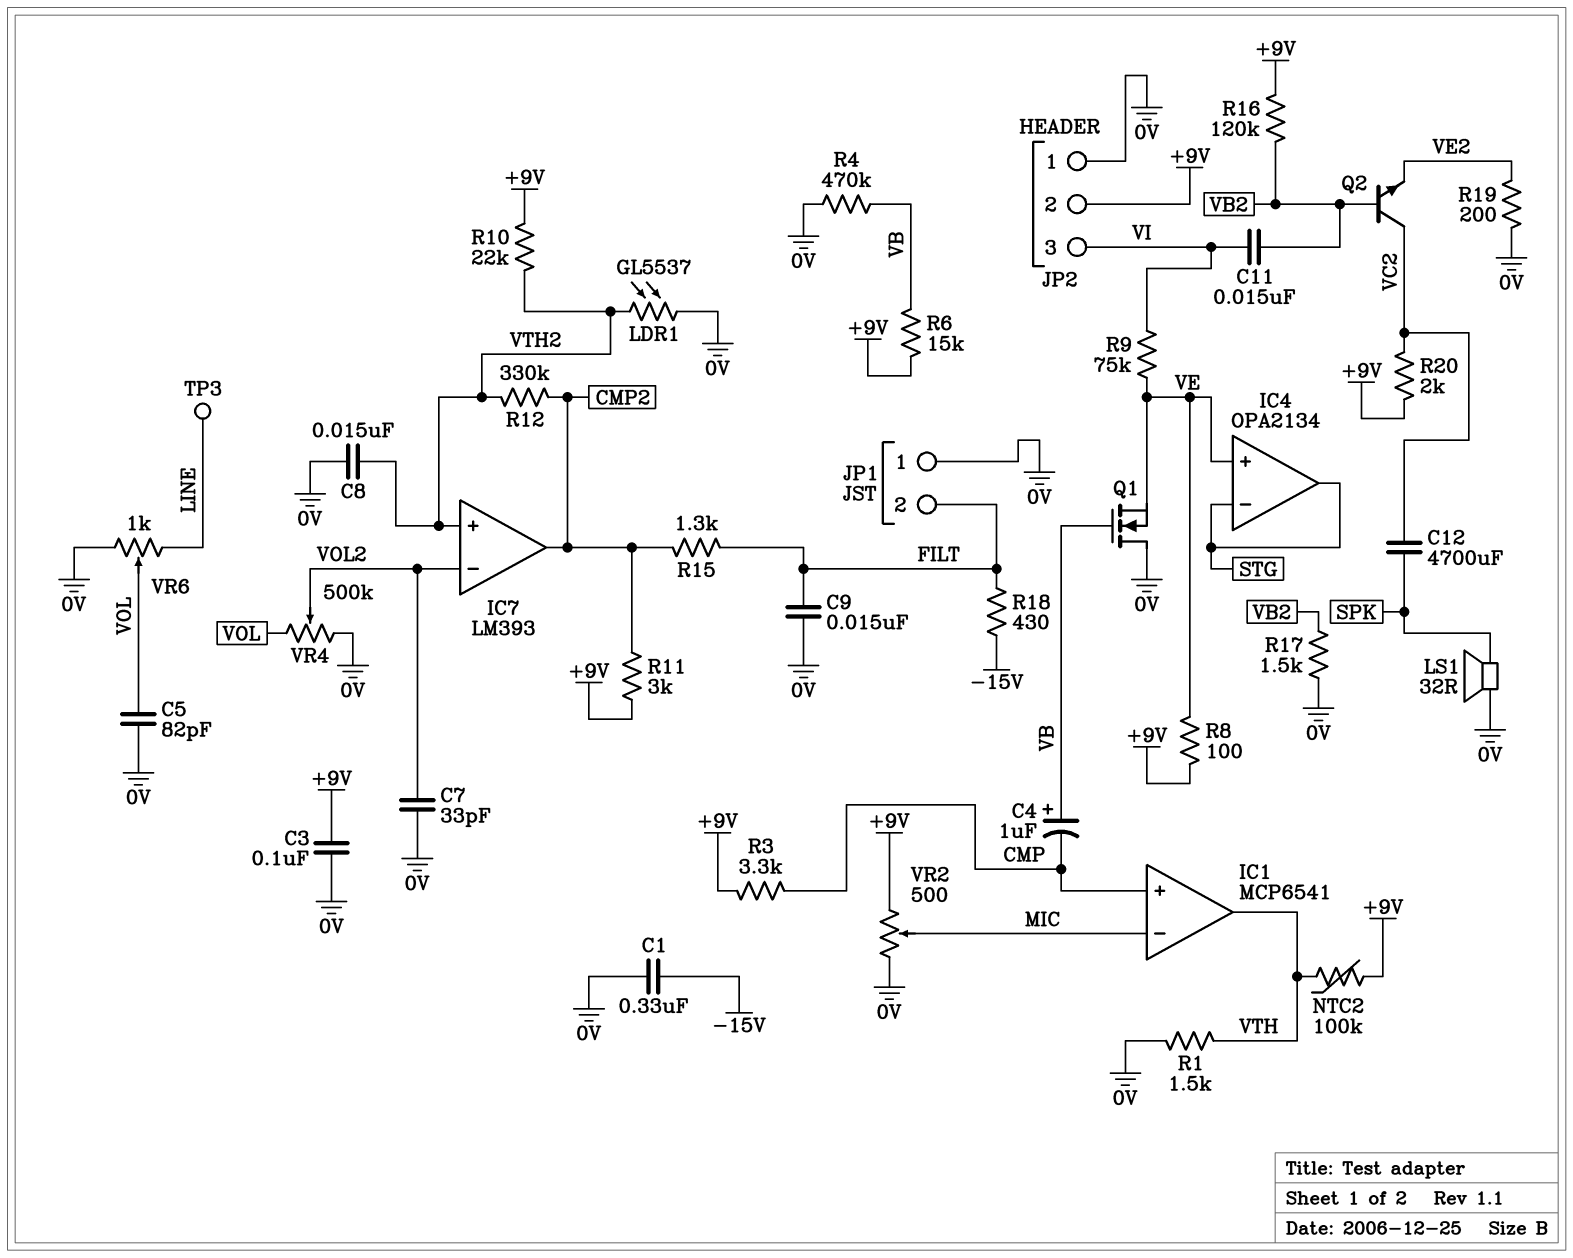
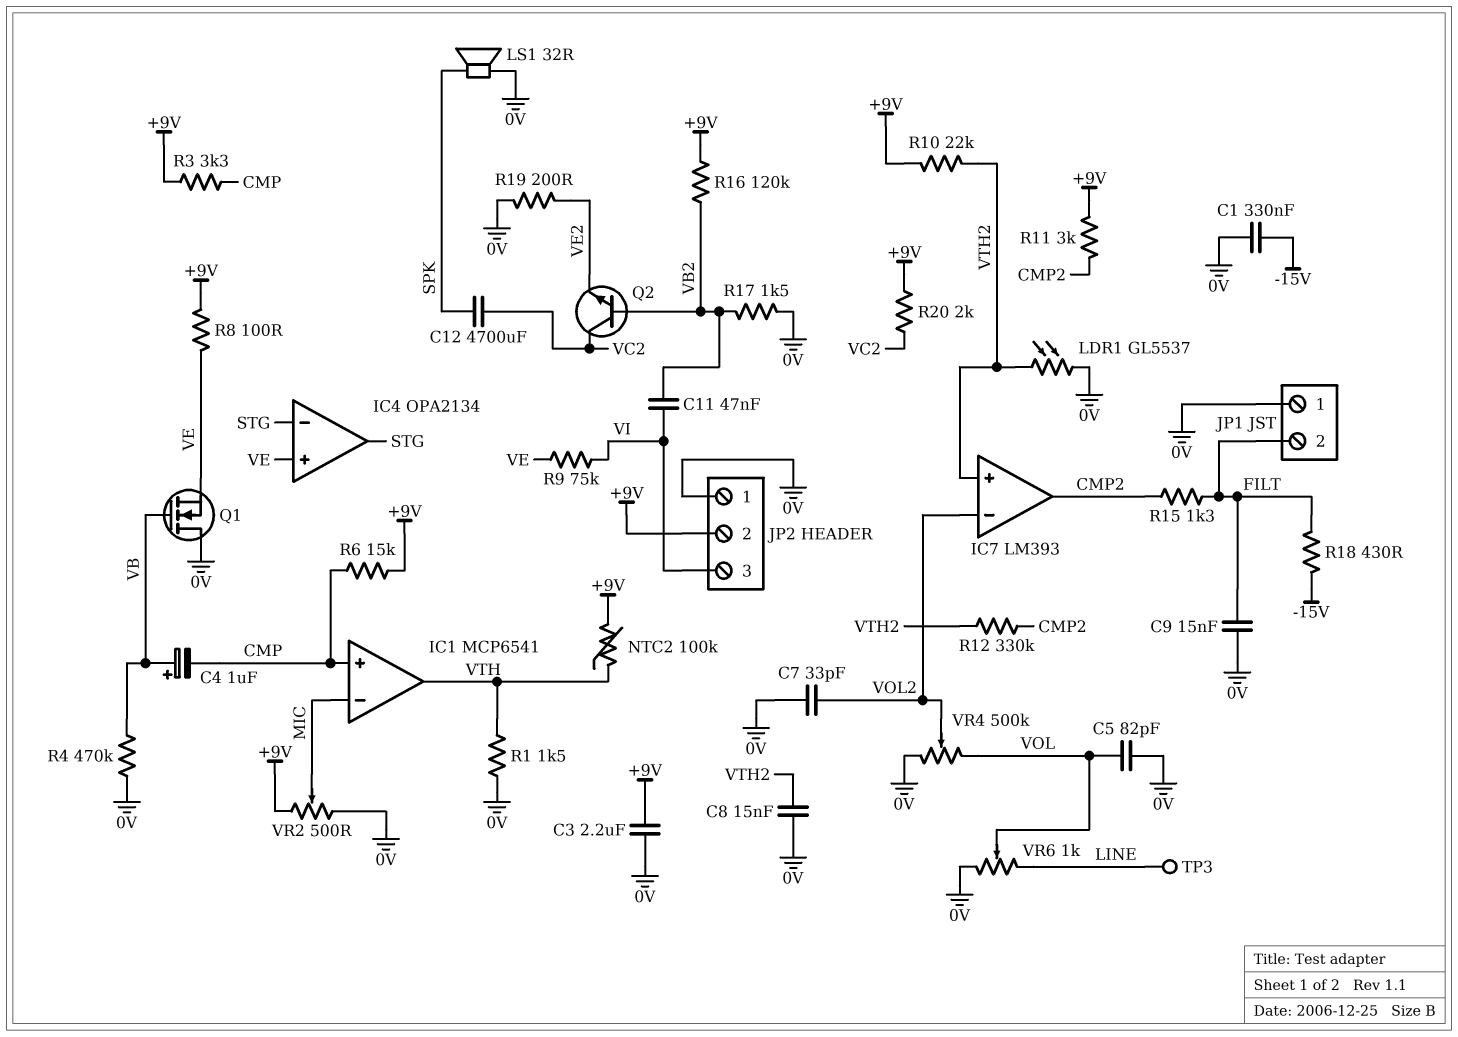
C3: 100nF (+9V, 0V) -> 2.2uF (+9V, 0V)
C11: 15nF (VB2, VI) -> 47nF (VB2, VI)
R6: 15k (+9V, VB) -> 15k (+9V, CMP)

